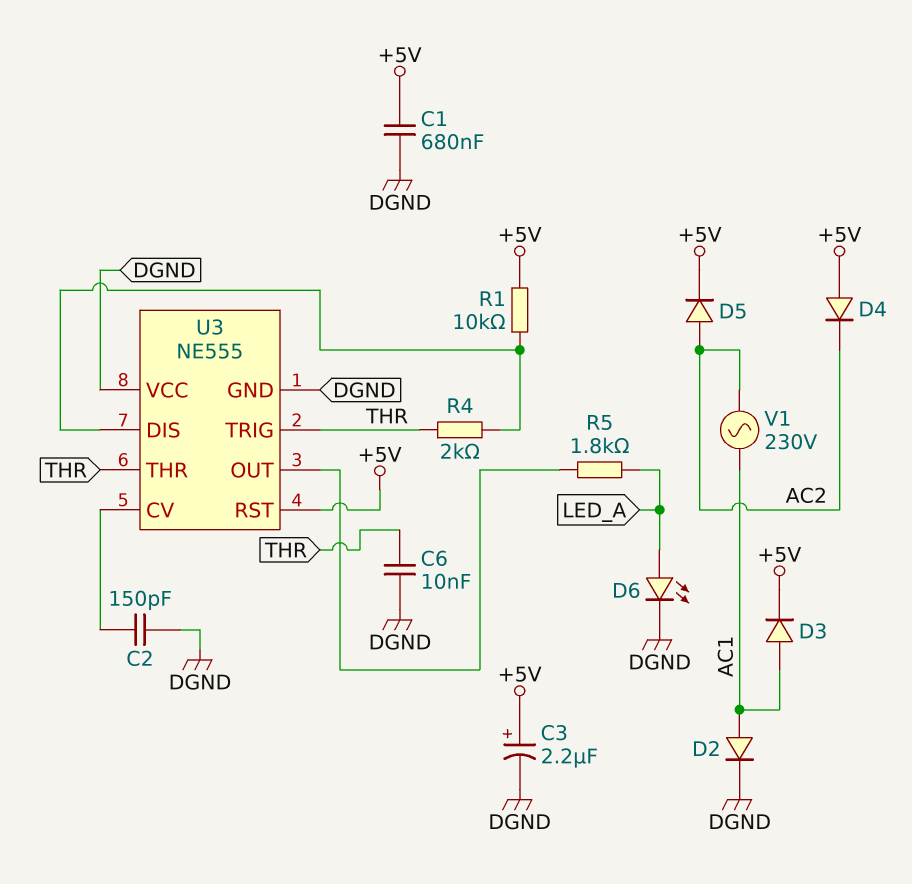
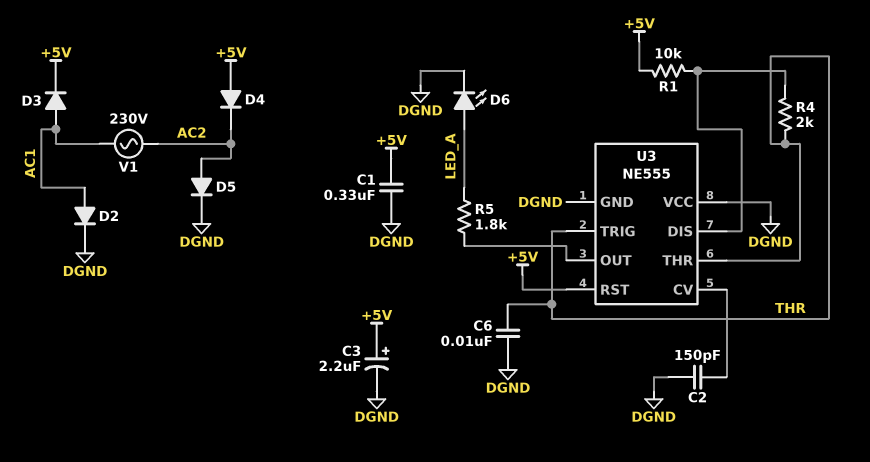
C1: 680nF (+5V, DGND) -> 330nF (+5V, DGND)
D5: diode (A AC2, K +5V) -> diode (A AC2, K DGND)

